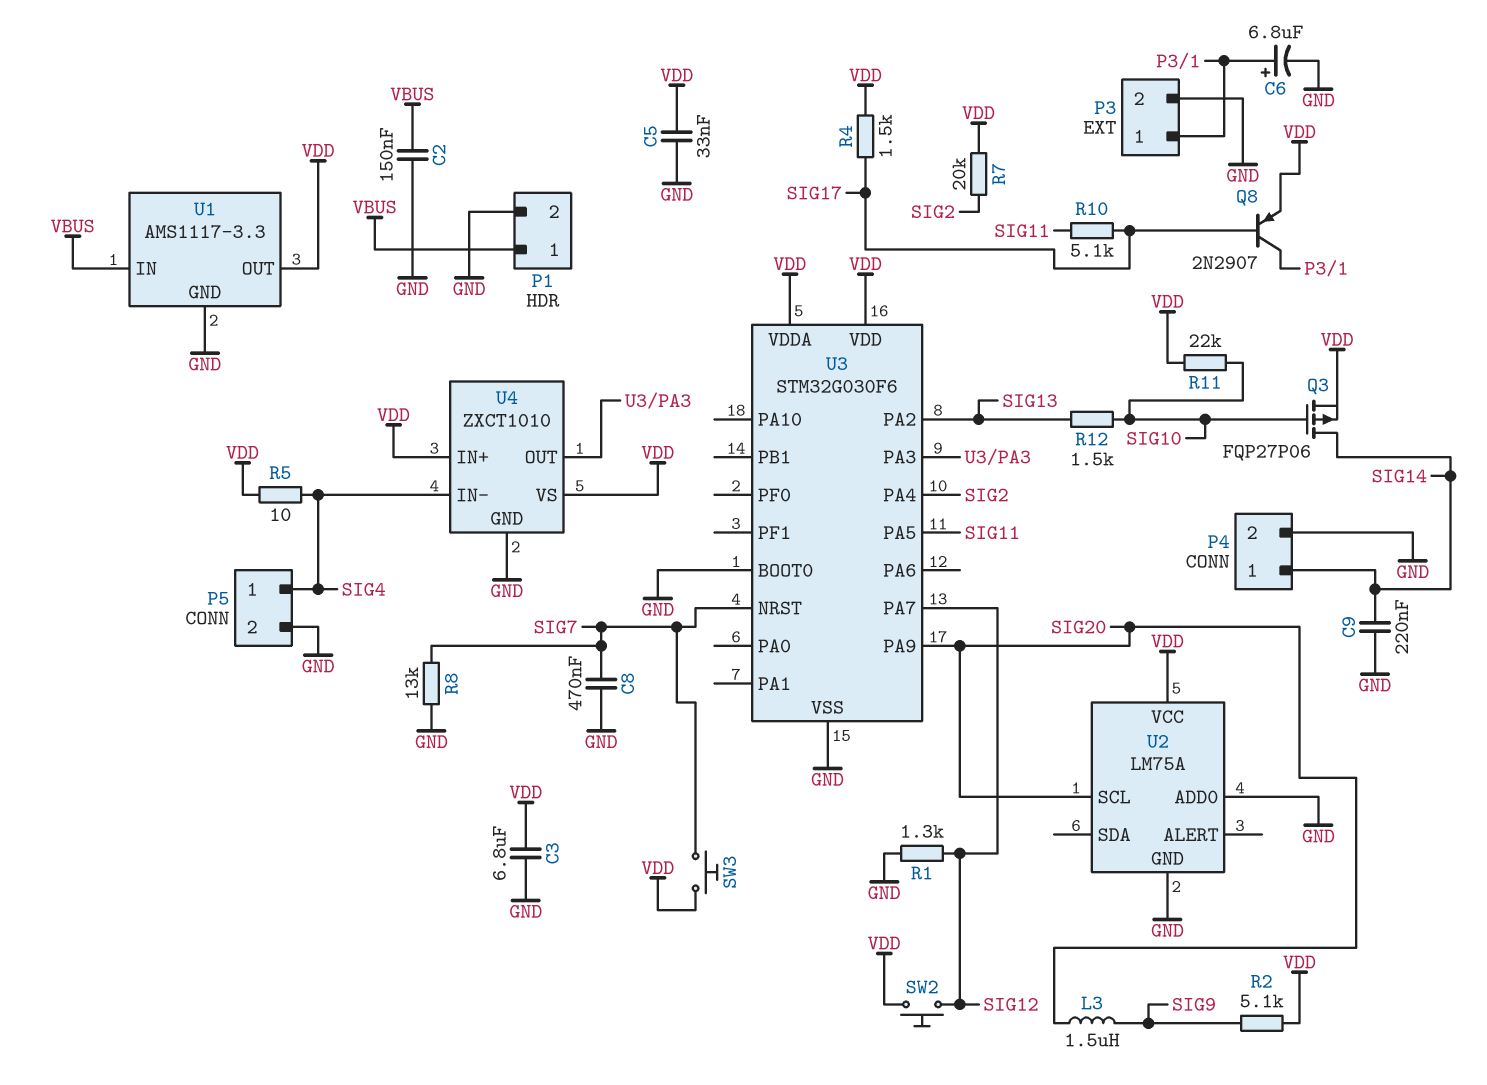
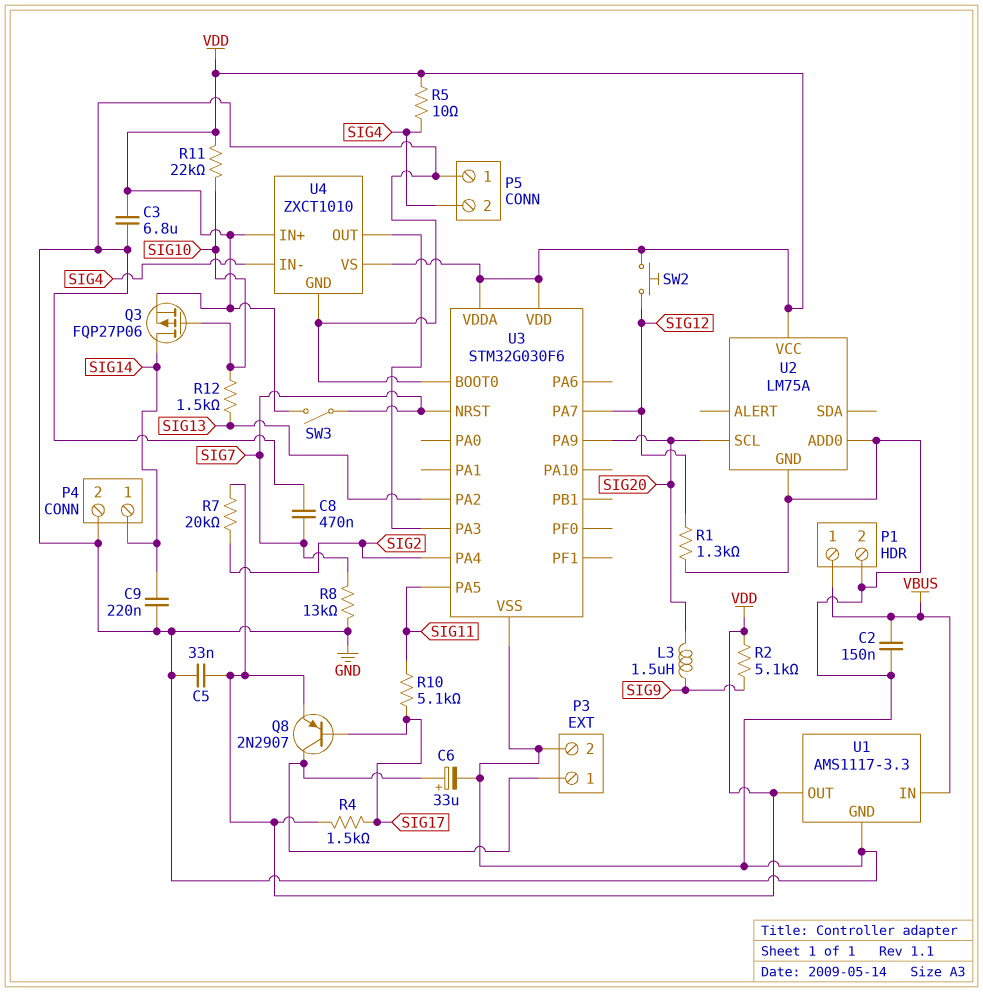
C6: 6.8uF (plus P3/1, minus GND) -> 33uF (plus P3/1, minus GND)
P5 pin 1: SIG4 -> GND
P5 pin 2: GND -> SIG4
SW3: button (SIG7, VDD) -> switch (SIG7, VDD)

